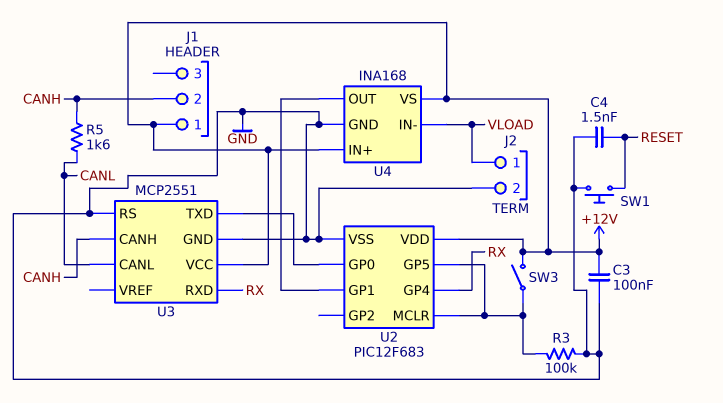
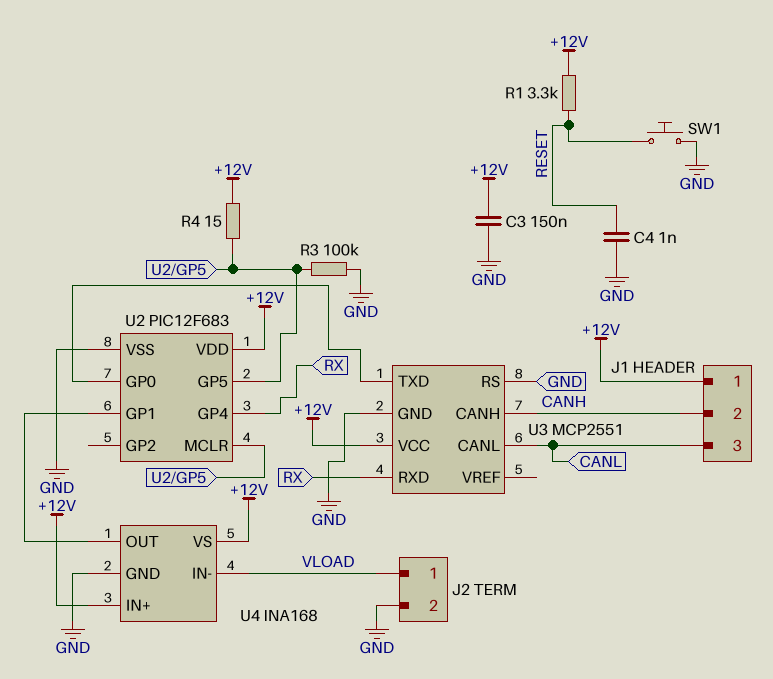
C3: 100nF (+12V, GND) -> 150nF (+12V, GND)
C4: 1.5nF (GND, RESET) -> 1nF (GND, RESET)
J1 pin 3: none -> CANL
R1: none -> 3.3k (+12V, RESET)
R4: none -> 15 (+12V, U2/GP5)
R5: 1.6k (CANH, CANL) -> none
SW3: switch (+12V, U2/GP5) -> none

